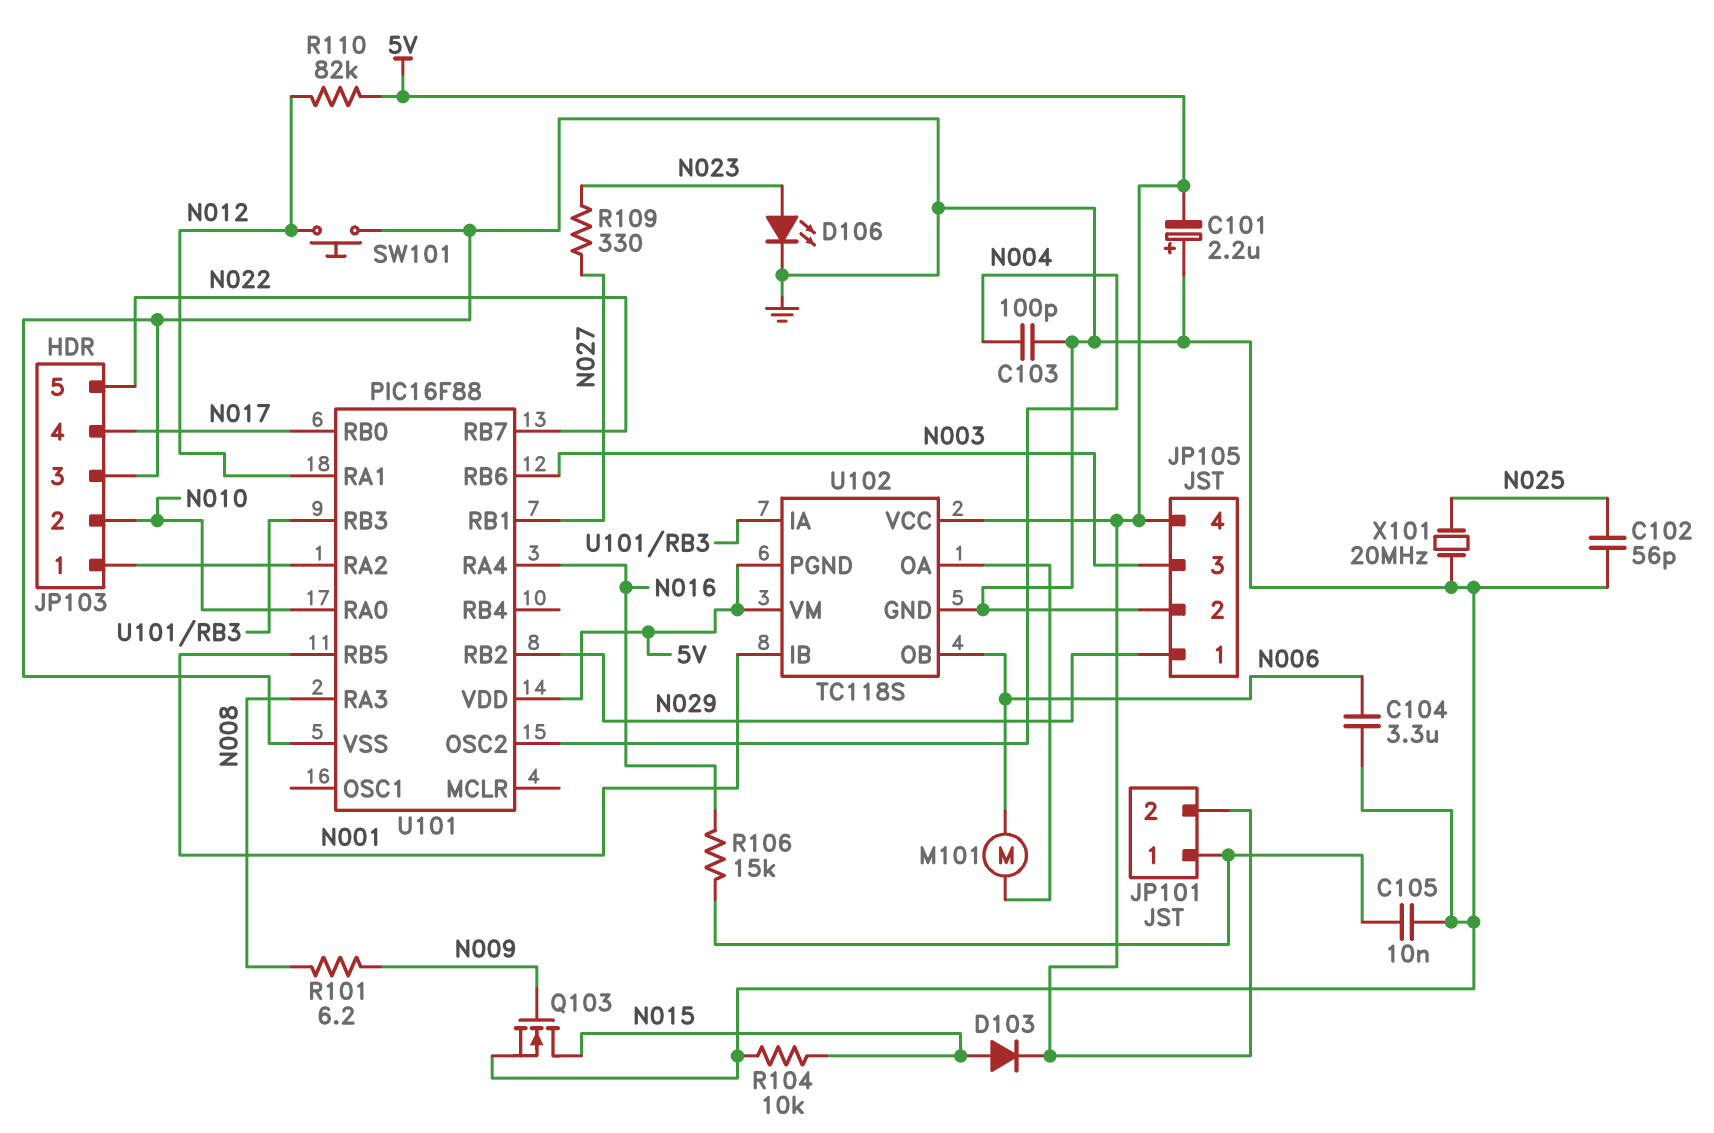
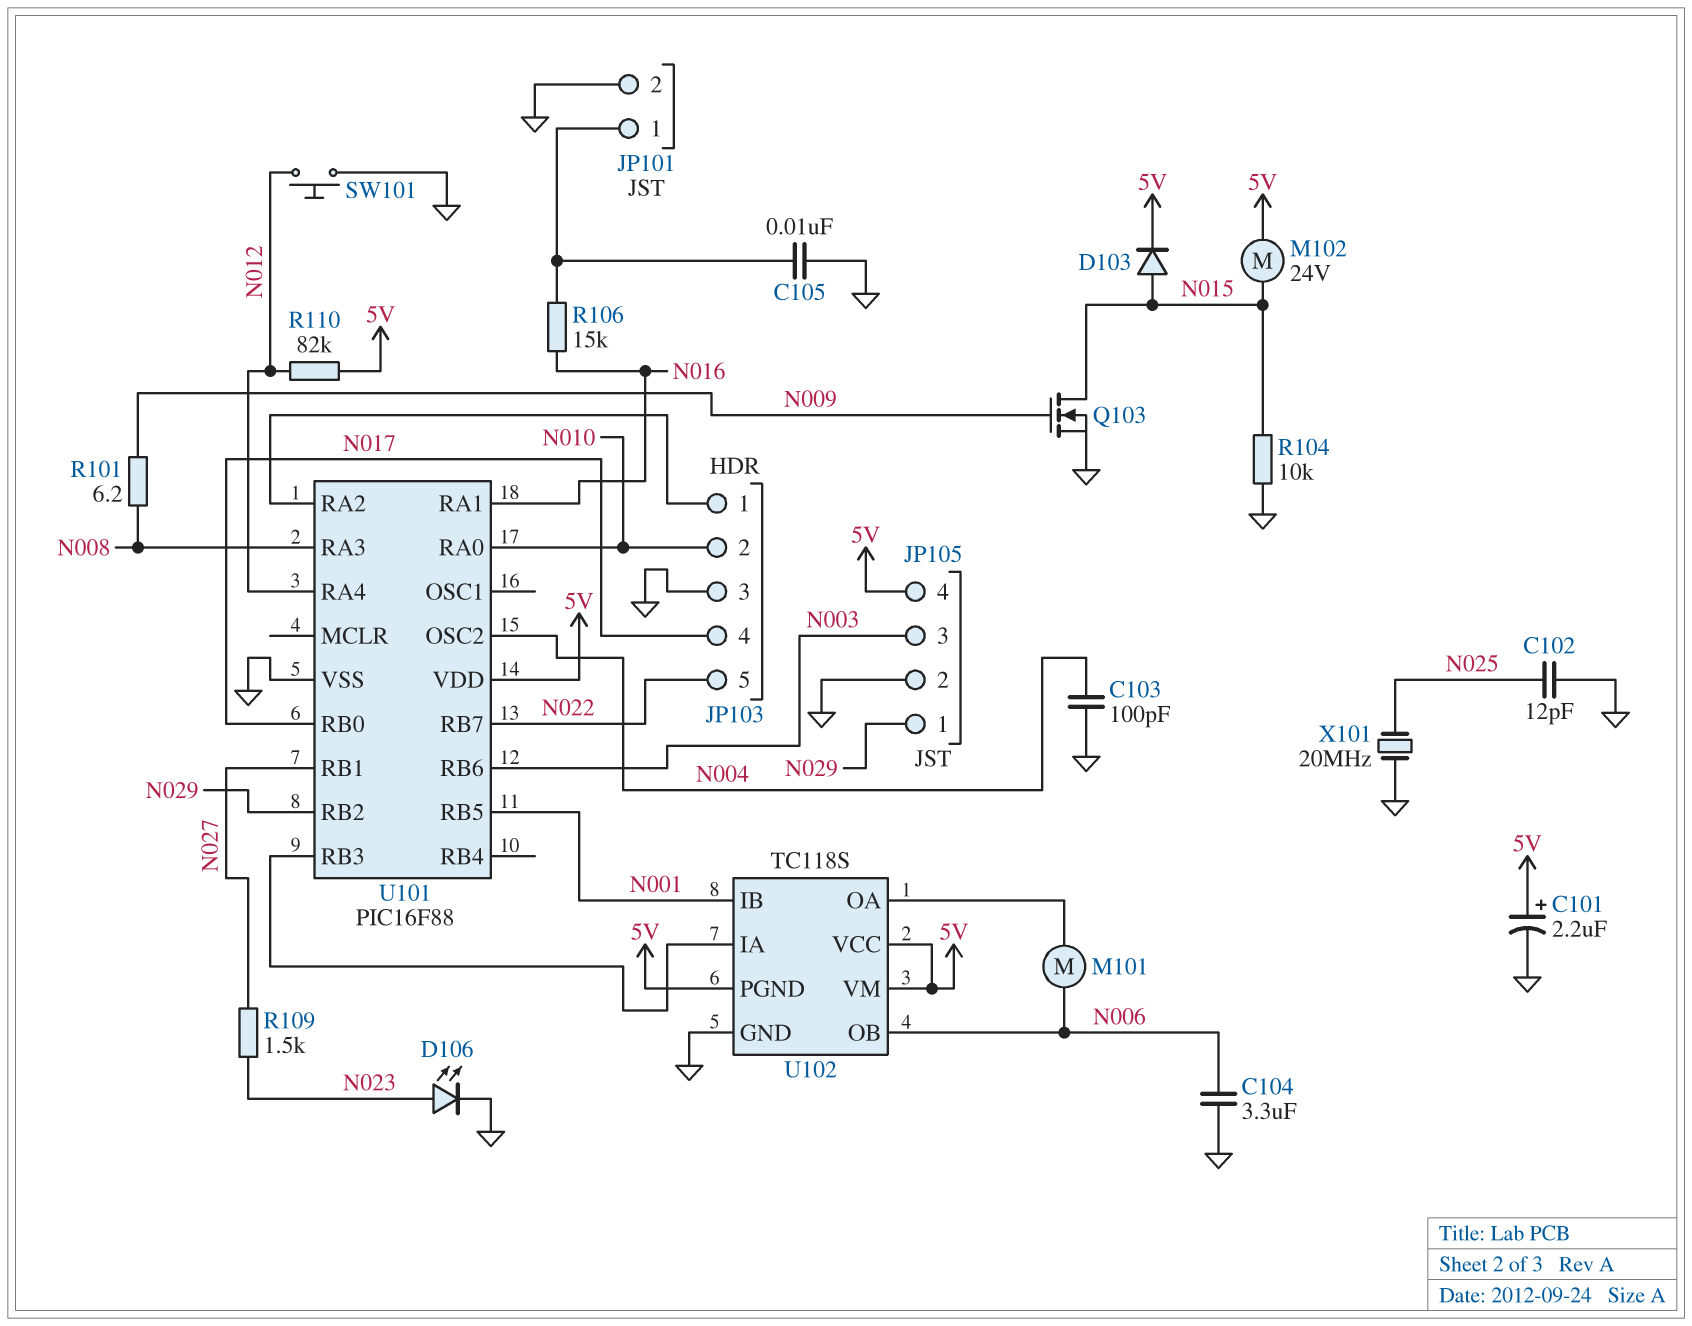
C101: 2.2uF (plus GND, minus 5V) -> 2.2uF (plus 5V, minus GND)
C102: 56pF (GND, N025) -> 12pF (GND, N025)
JP101 pin 2: 5V -> GND
M102: none -> motor 24V (5V, N015)
R109: 330 (N023, N027) -> 1.5k (N023, N027)
U101 pin RA1: N012 -> N016
U101 pin RA4: N016 -> N012

